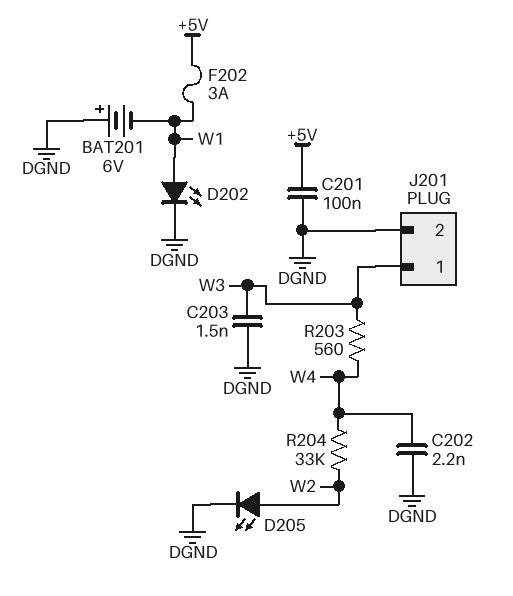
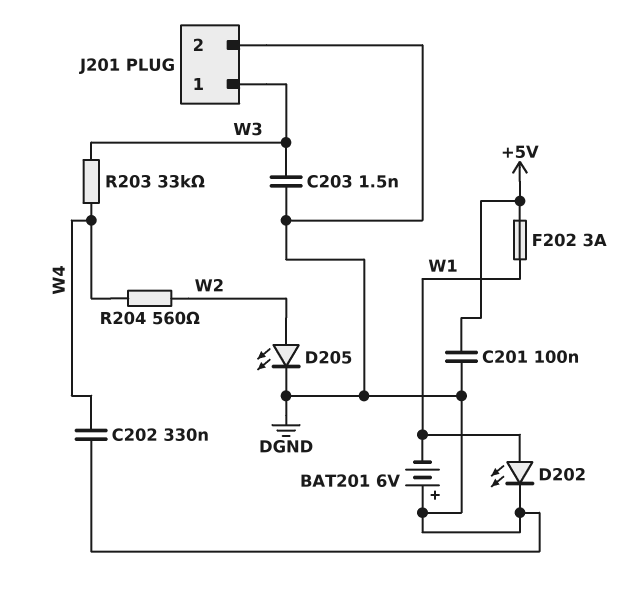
C202: 2.2nF (DGND, W4) -> 330nF (DGND, W4)
R203: 560 (W3, W4) -> 33k (W3, W4)
R204: 33k (W2, W4) -> 560 (W2, W4)

